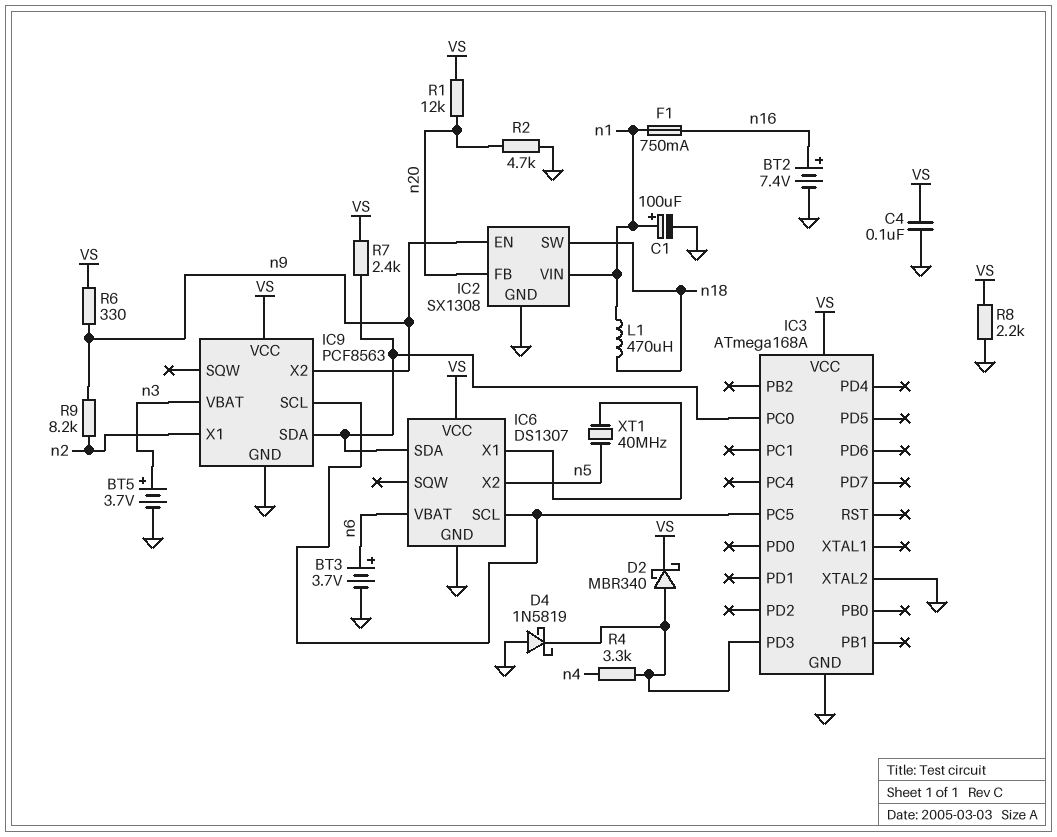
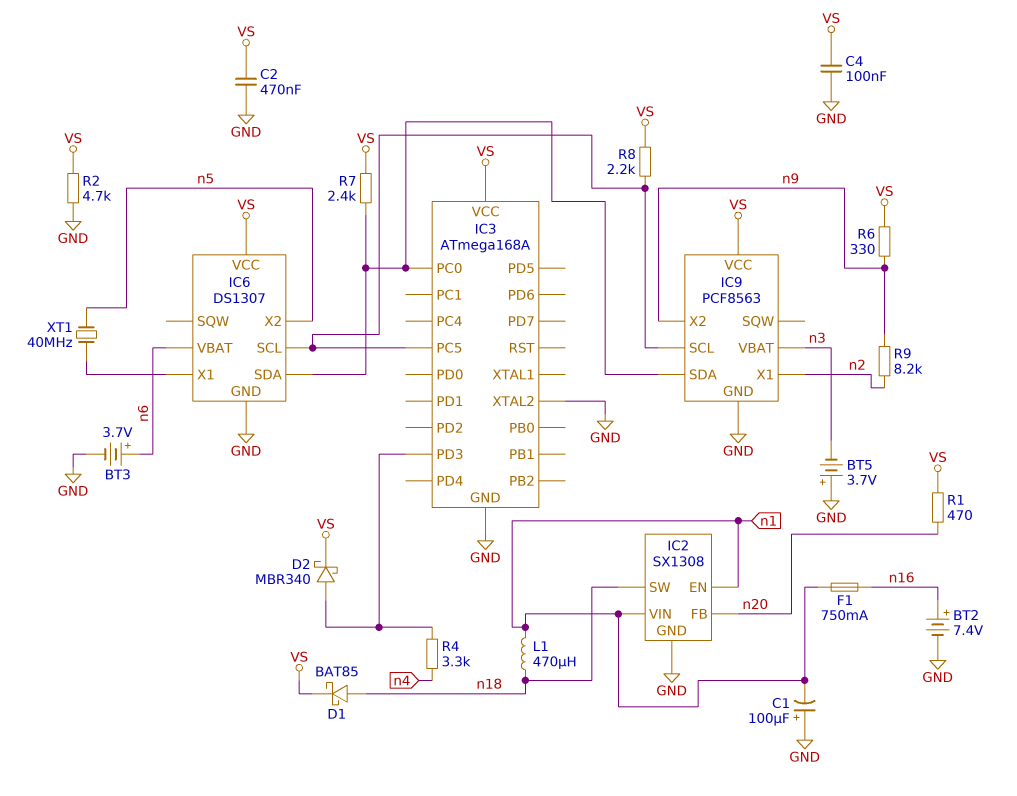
BT5: 3.7V (plus n3, minus GND) -> 3.7V (plus GND, minus n3)
C1: 100uF (plus n1, minus GND) -> 100uF (plus GND, minus n1)
C2: none -> 470nF (GND, VS)
D1: none -> schottky BAT85 (A n18, K VS)
D4: schottky 1N5819 (A GND, K IC3/PD3) -> none
IC2 pin EN: n9 -> n1
R1: 12k (VS, n20) -> 470 (VS, n20)
R2: 4.7k (GND, n20) -> 4.7k (GND, VS)
R8: 2.2k (GND, VS) -> 2.2k (IC3/PC5, VS)

